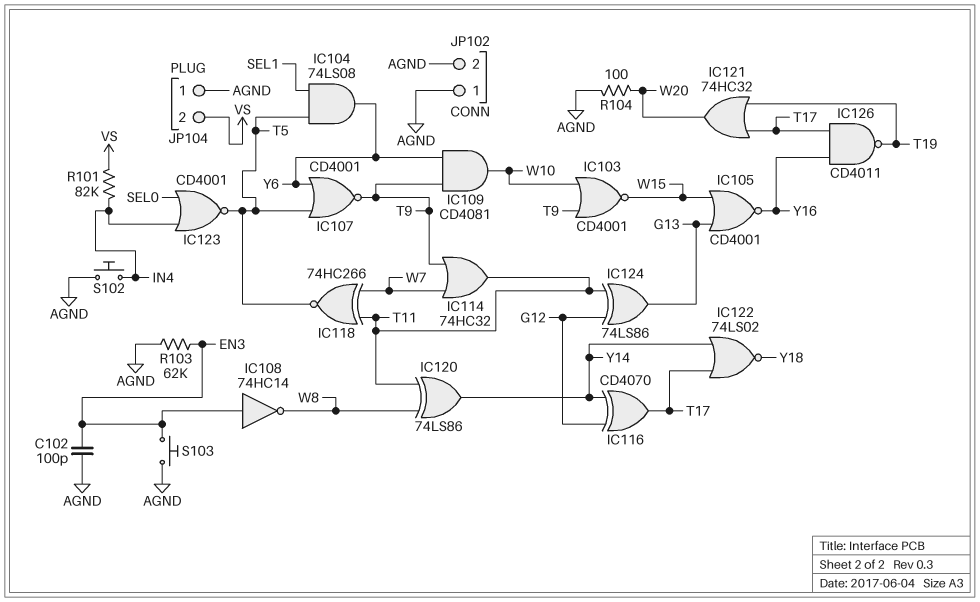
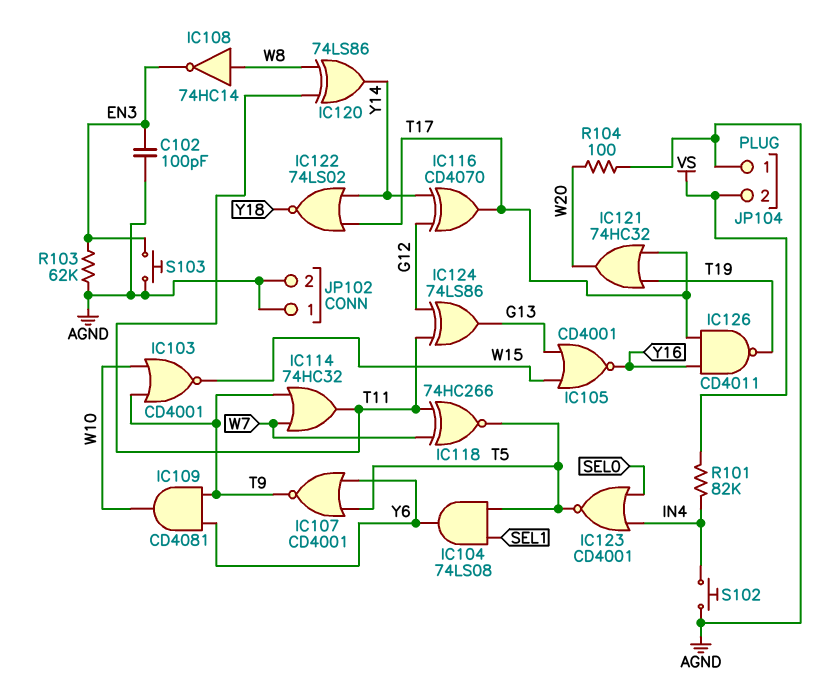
IC108: NOT 74HC14 (in EN3, out W8) -> NOT 74HC14 (in W8, out EN3)

